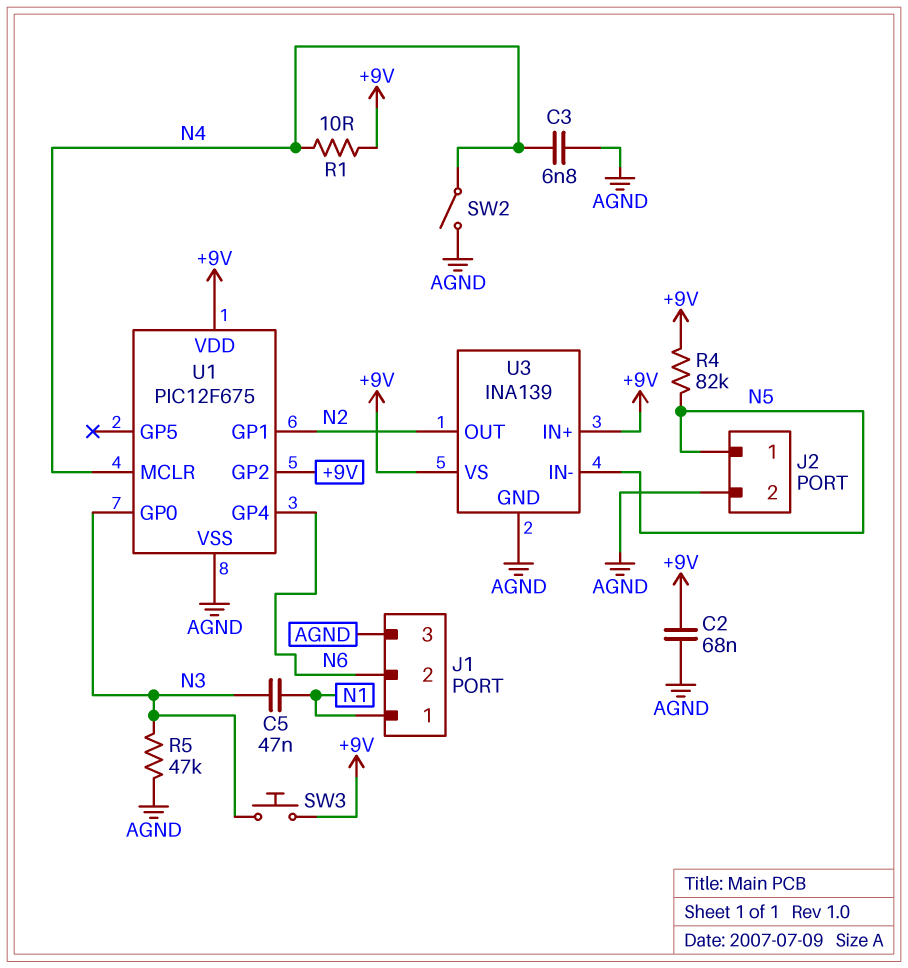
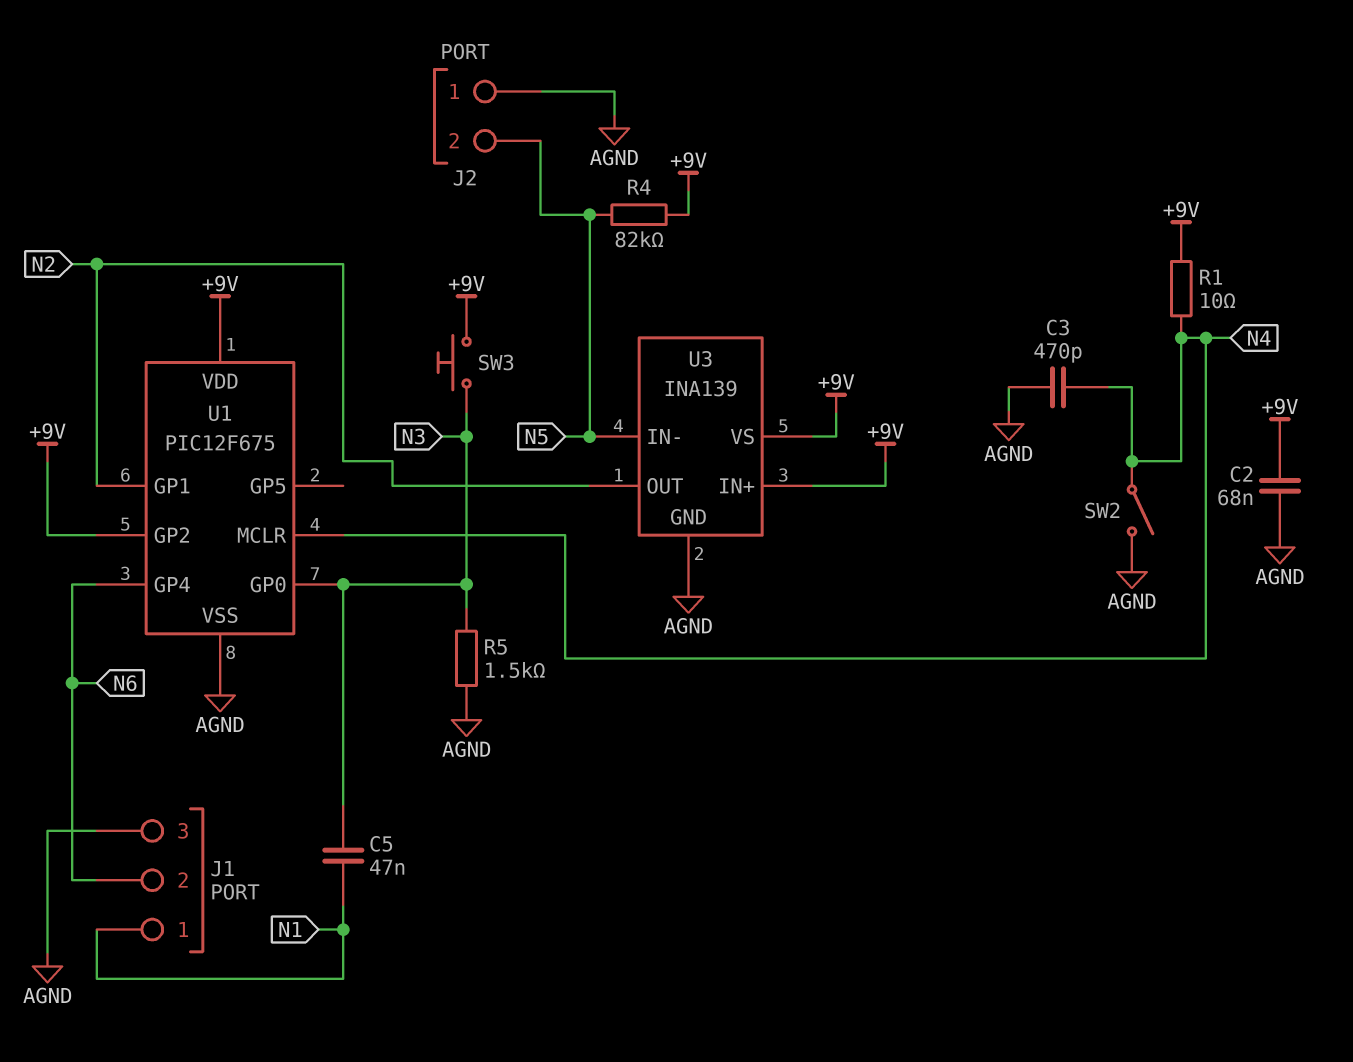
C3: 6.8nF (AGND, N4) -> 470pF (AGND, N4)
J2 pin 1: N5 -> AGND
J2 pin 2: AGND -> N5
R5: 47k (AGND, N3) -> 1.5k (AGND, N3)

